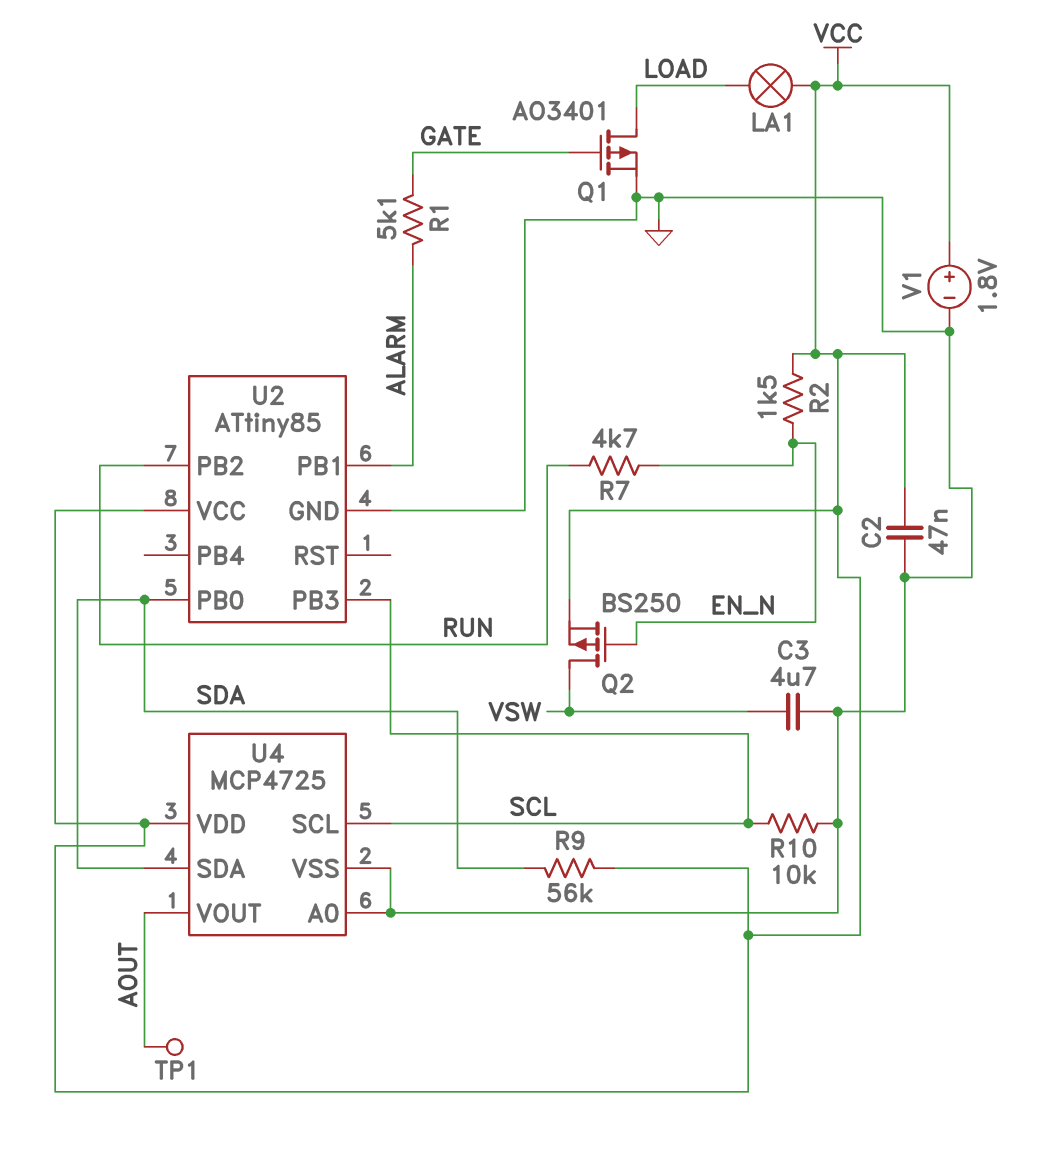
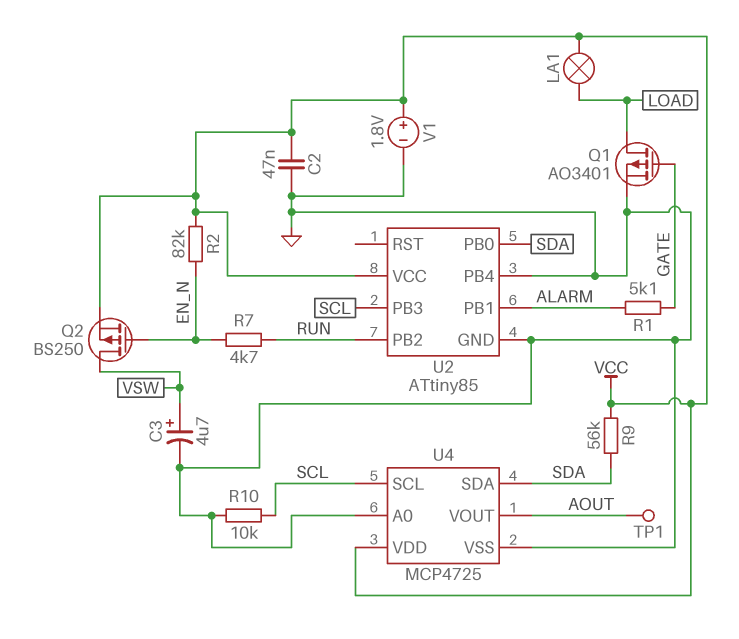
C3: 4.7uF (GND, VSW) -> 4.7uF (plus VSW, minus GND)
R2: 1.5k (EN_N, VCC) -> 82k (EN_N, VCC)
U2 pin PB4: none -> GND

